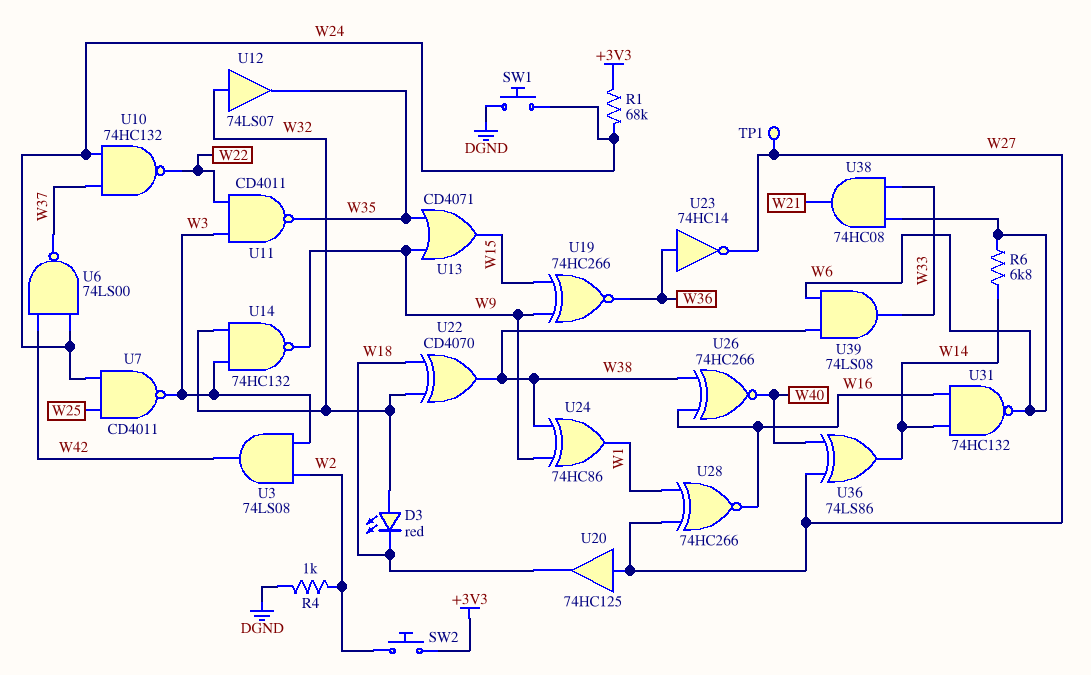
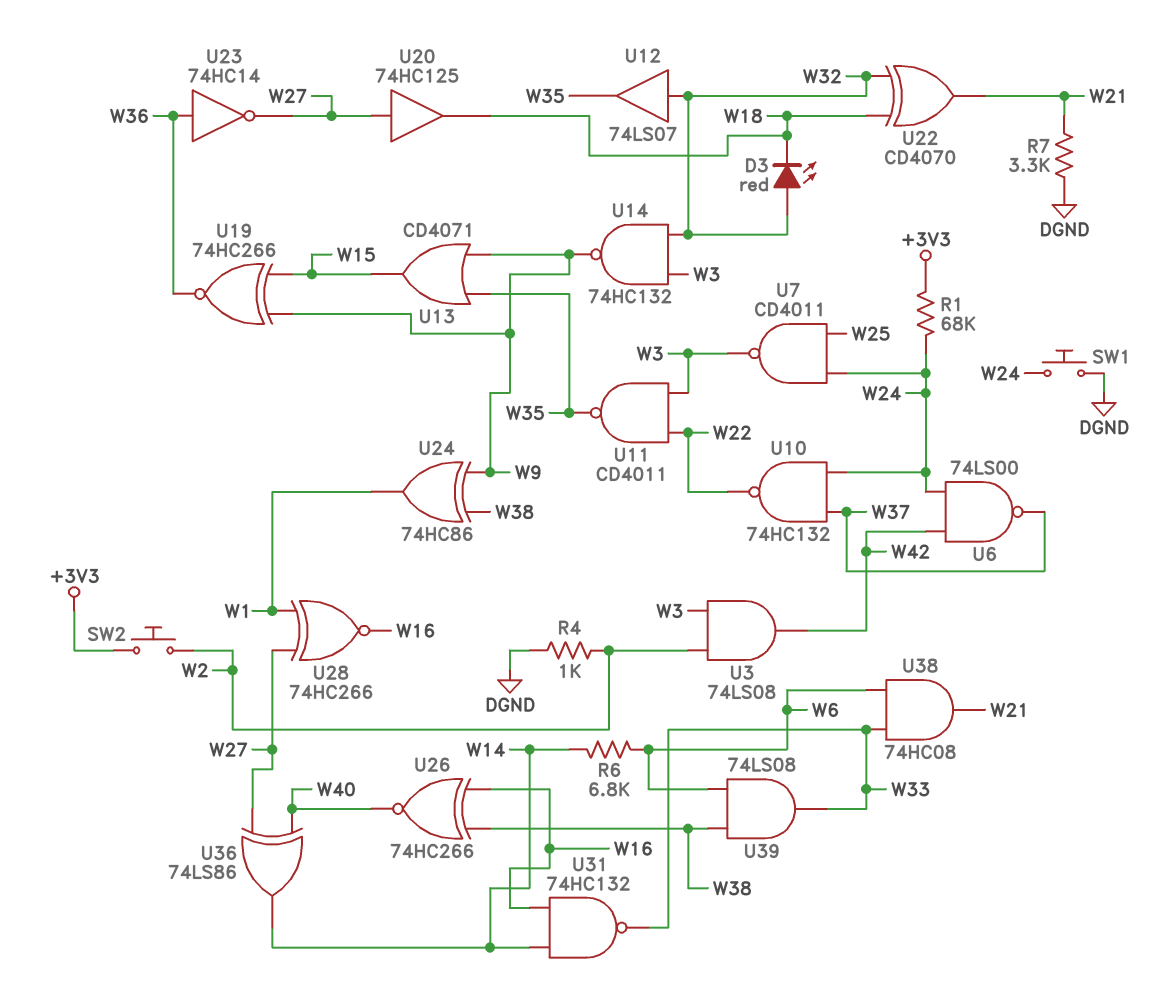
R7: none -> 3.3k (DGND, W21)
TP1: test point (W27) -> none
U22: XOR CD4070 (in W18, in W32, out W38) -> XOR CD4070 (in W18, in W32, out W21)
U31: NAND 74HC132 (in W14, in W16, out W6) -> NAND 74HC132 (in W14, in W16, out W33)

